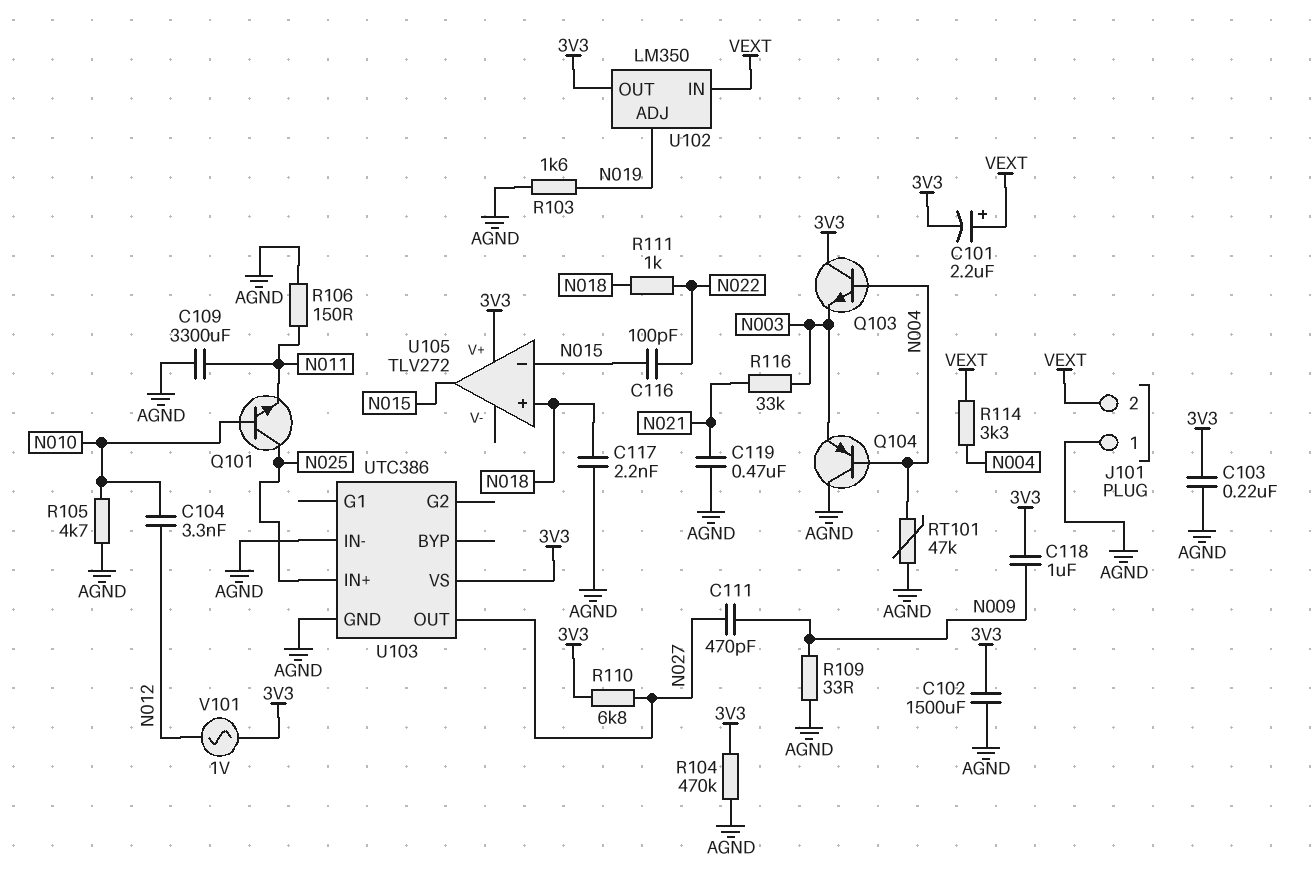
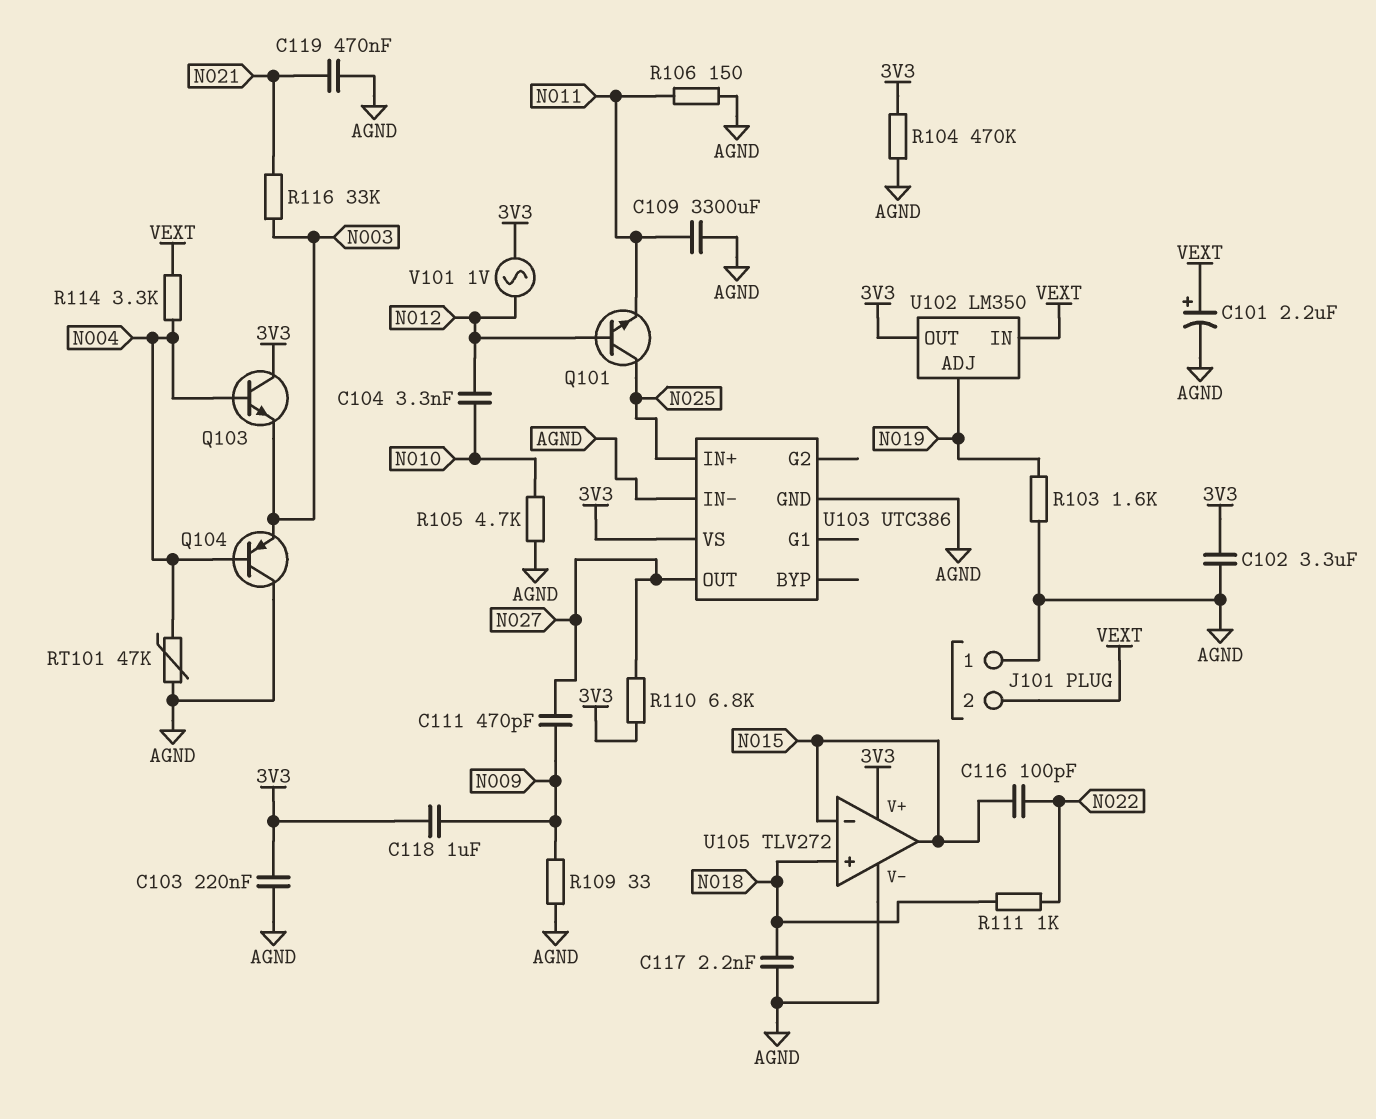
C101: 2.2uF (plus VEXT, minus 3V3) -> 2.2uF (plus VEXT, minus AGND)
C102: 1500uF (3V3, AGND) -> 3.3uF (3V3, AGND)
Q101: NPN (B N010, C N025, E N011) -> NPN (B N012, C N025, E N011)
U105 pin V-: none -> AGND

